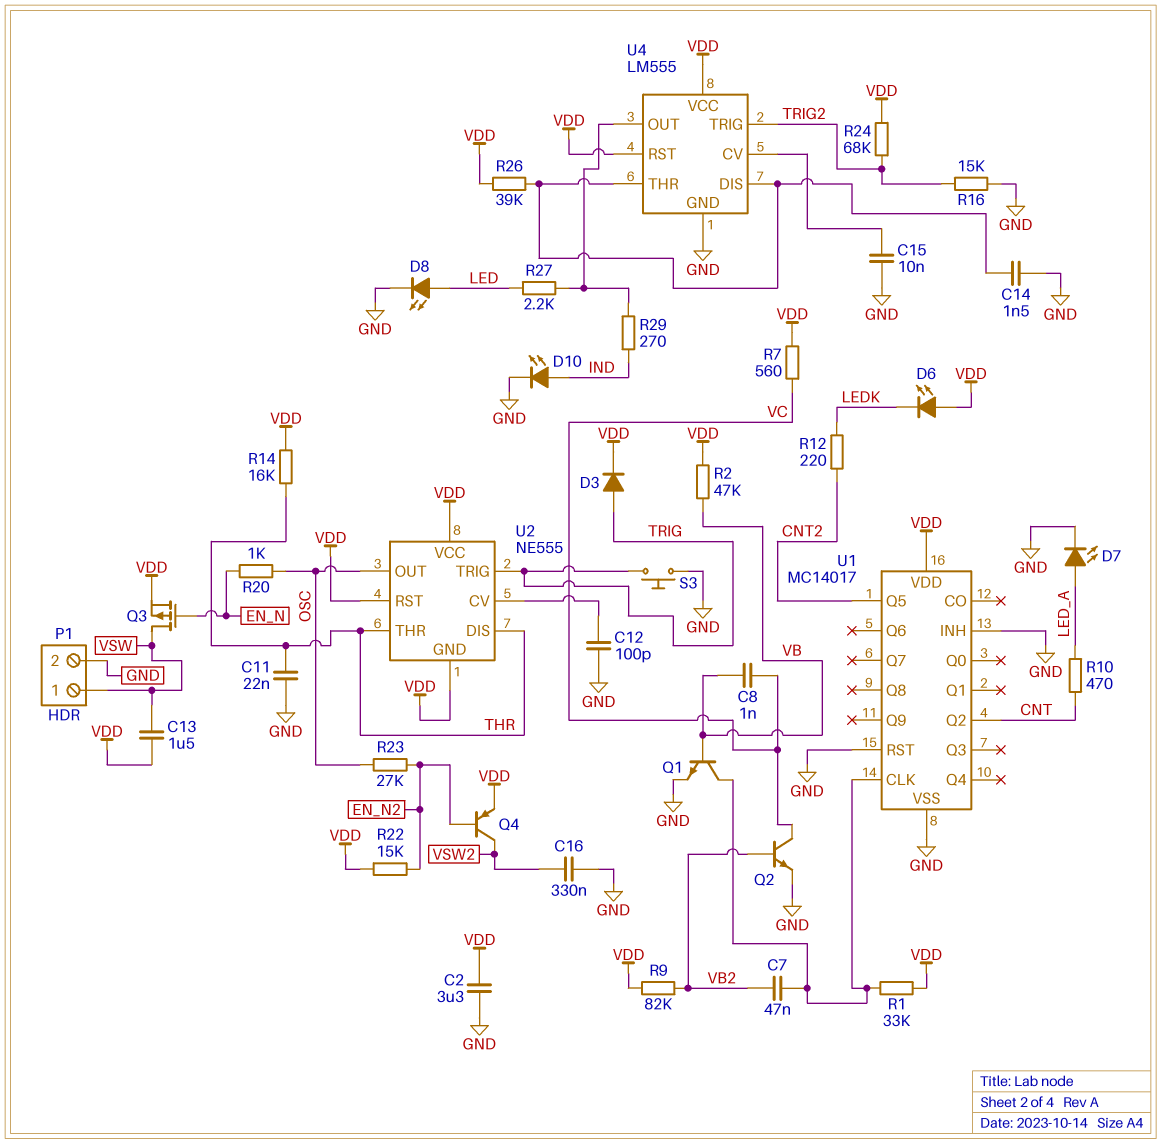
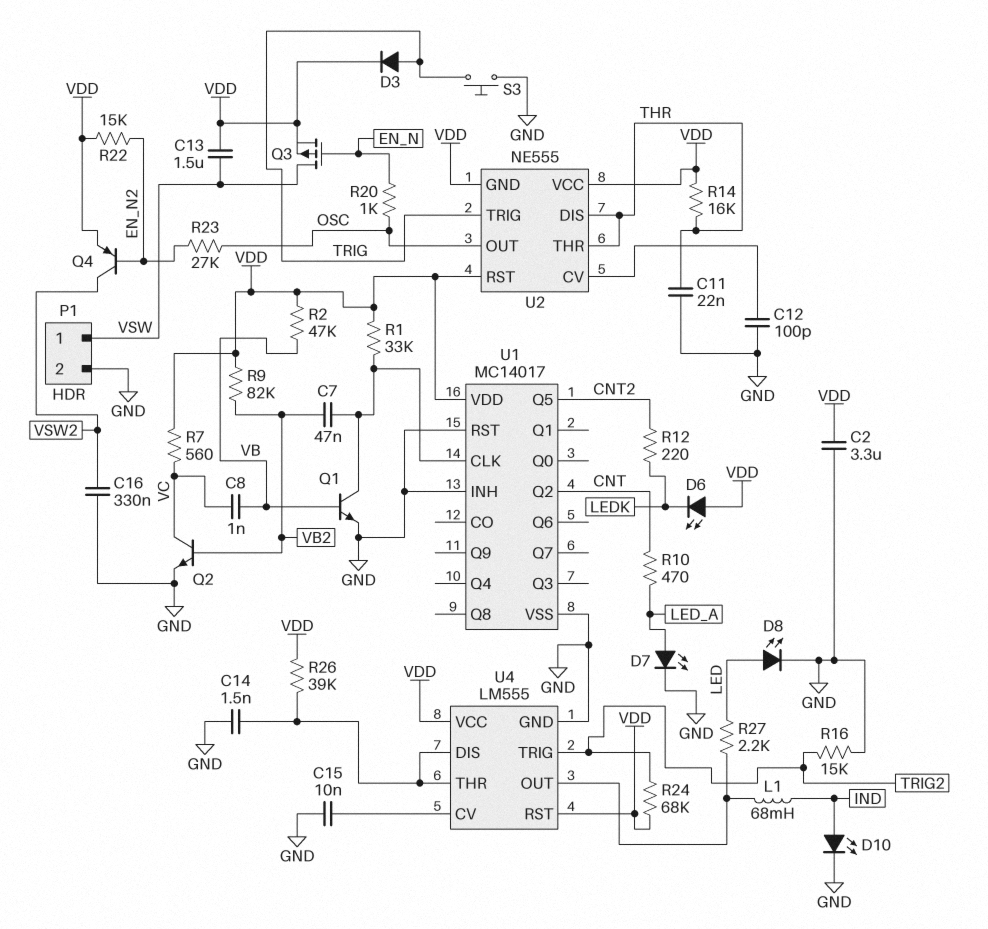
L1: none -> 68mH (IND, U4/OUT)
R29: 270 (IND, U4/OUT) -> none

